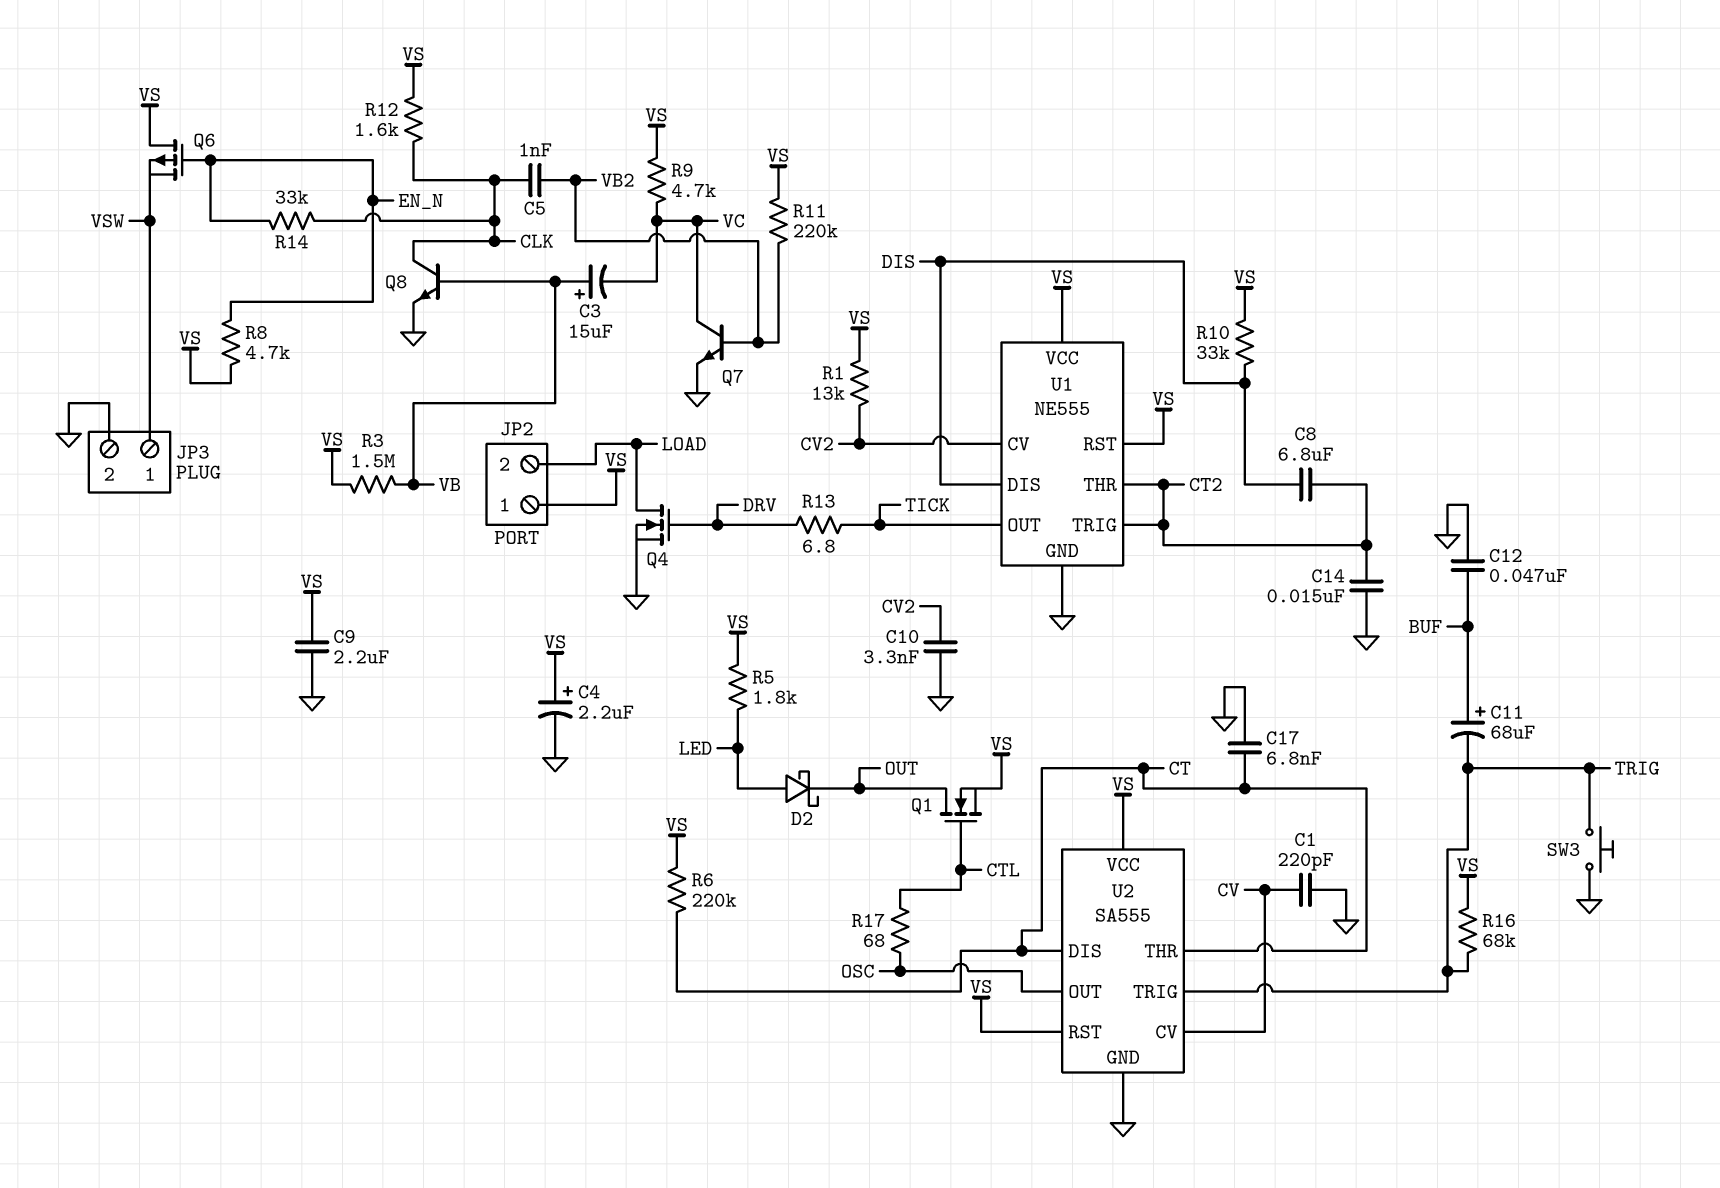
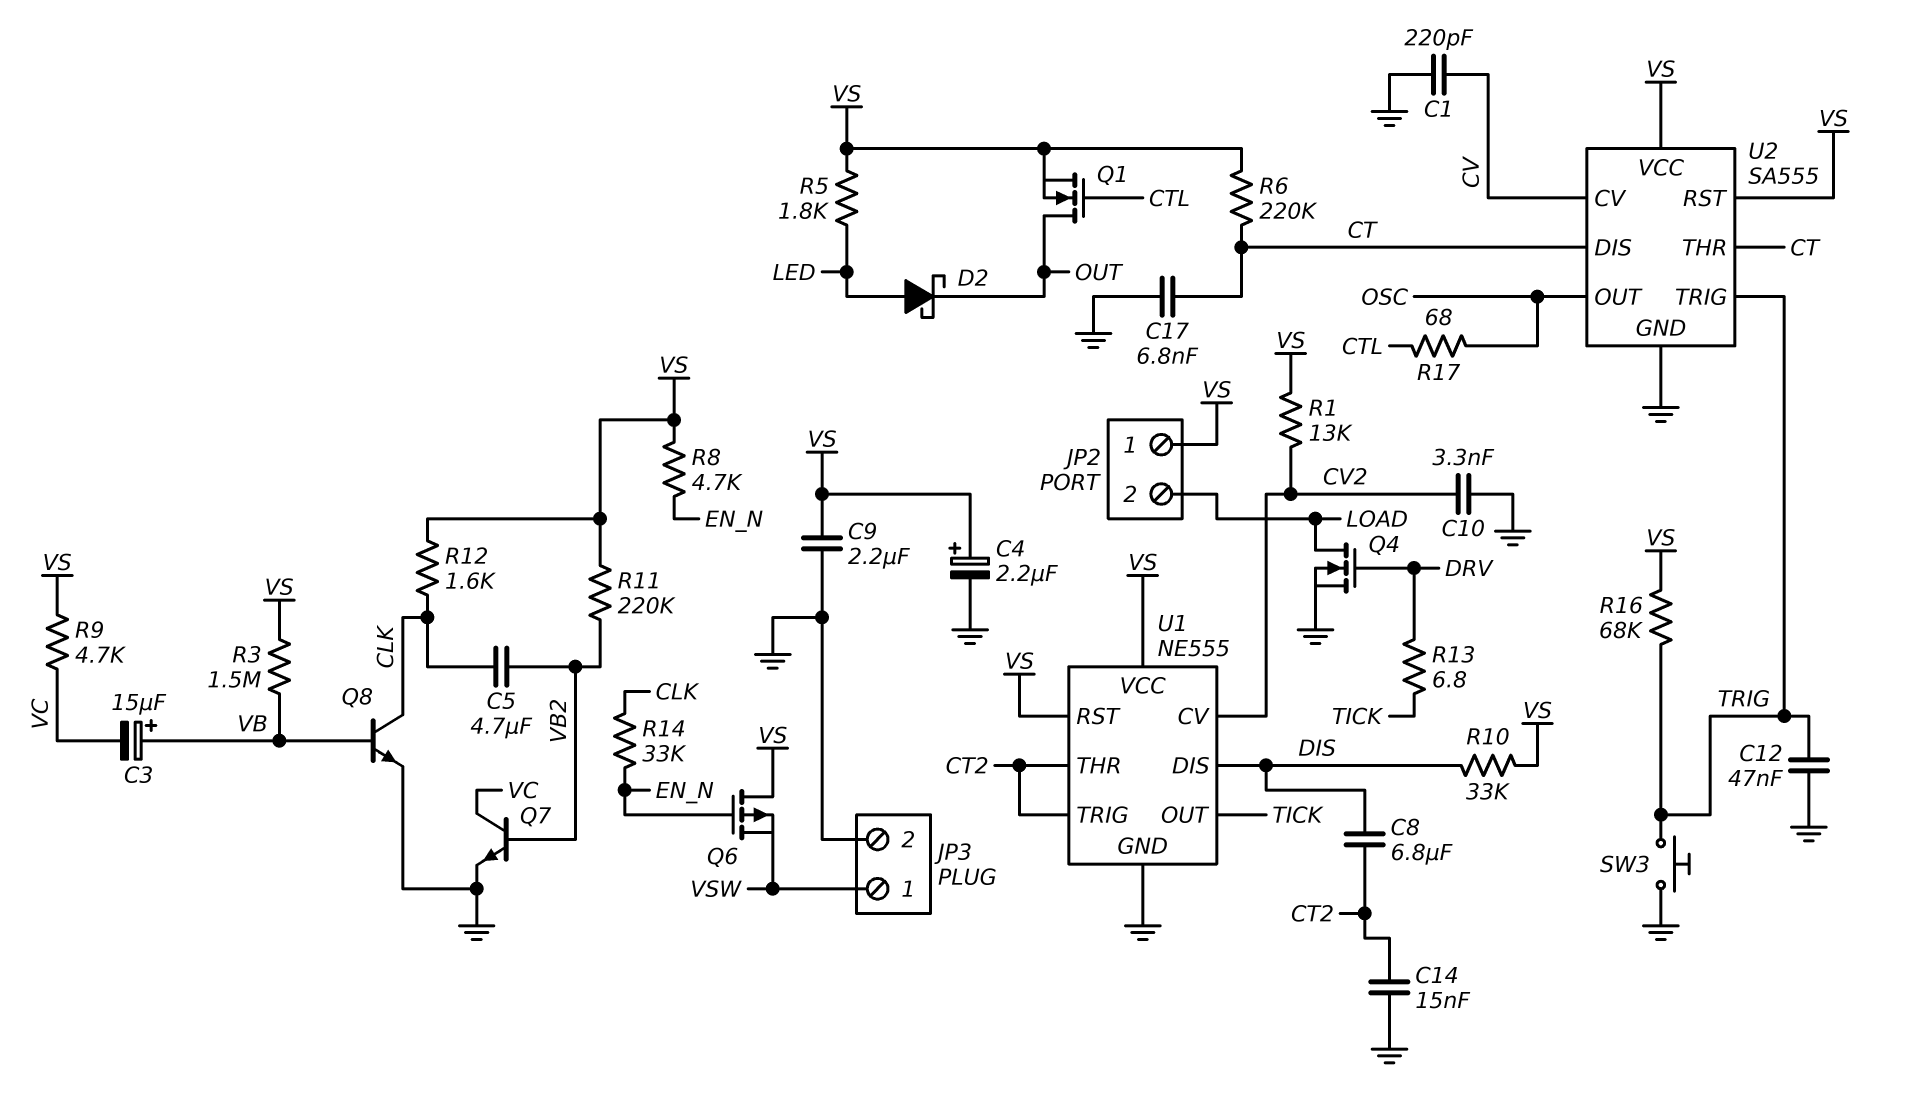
C5: 1nF (CLK, VB2) -> 4.7uF (CLK, VB2)
C11: 68uF (plus BUF, minus TRIG) -> none
C12: 47nF (BUF, GND) -> 47nF (GND, TRIG)

